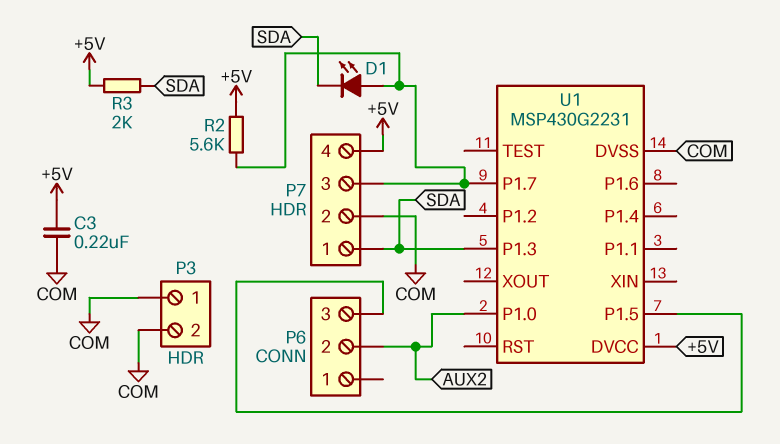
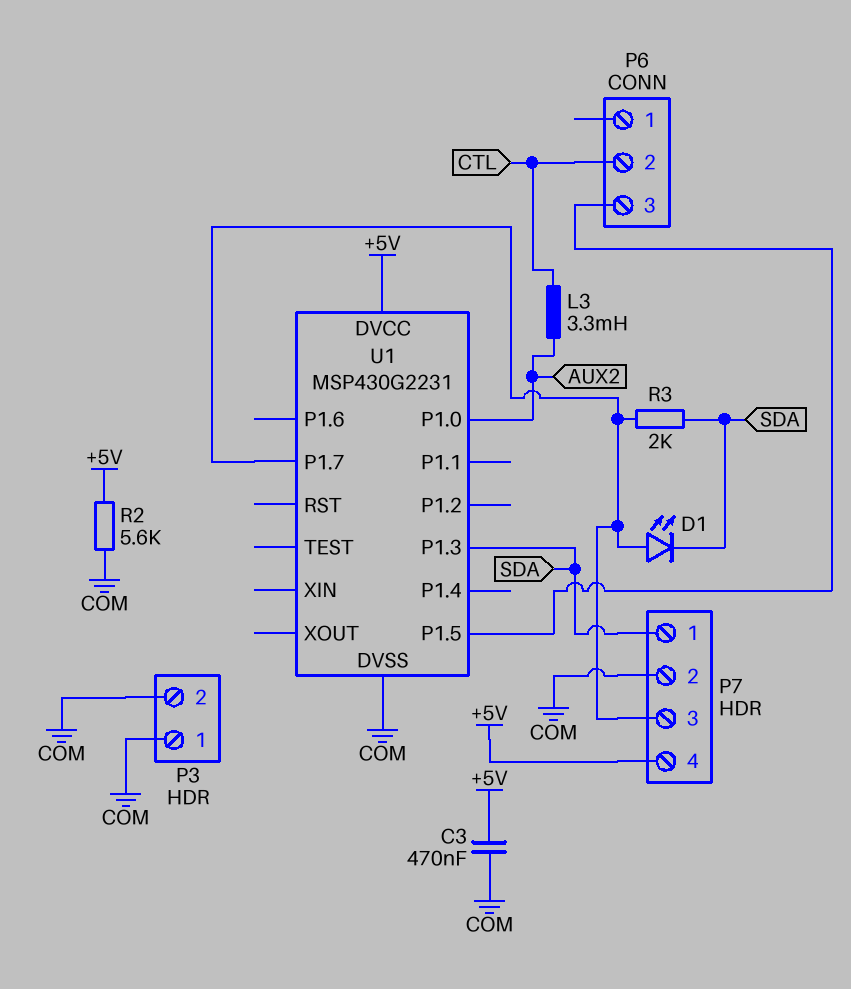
C3: 220nF (+5V, COM) -> 470nF (+5V, COM)
L3: none -> 3.3mH (AUX2, CTL)
P6 pin 2: AUX2 -> CTL
R2: 5.6k (+5V, P7/3) -> 5.6k (+5V, COM)
R3: 2k (+5V, SDA) -> 2k (P7/3, SDA)

